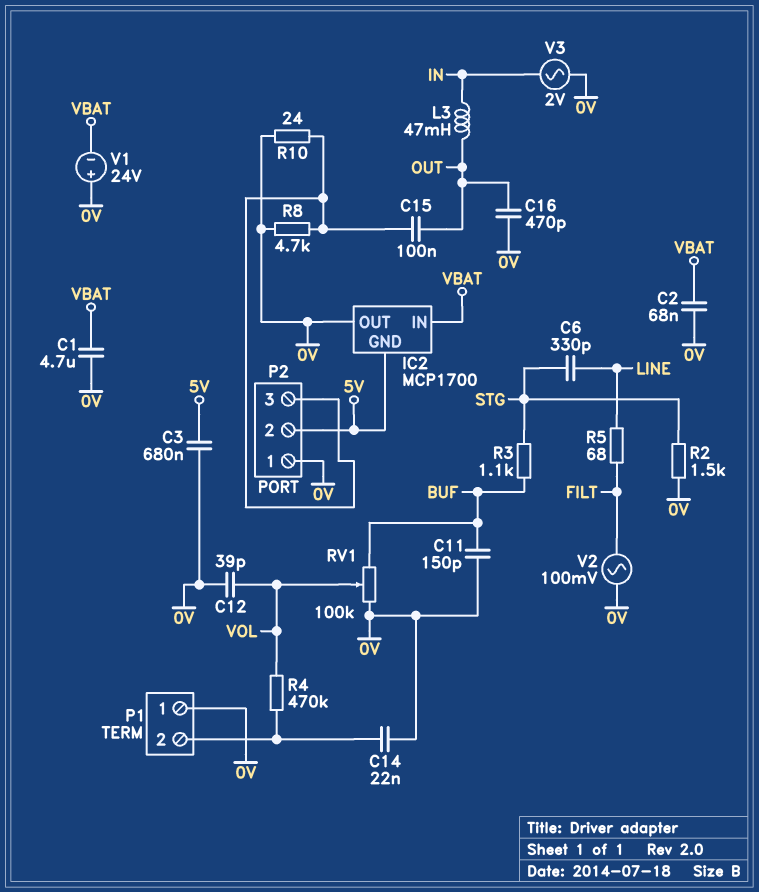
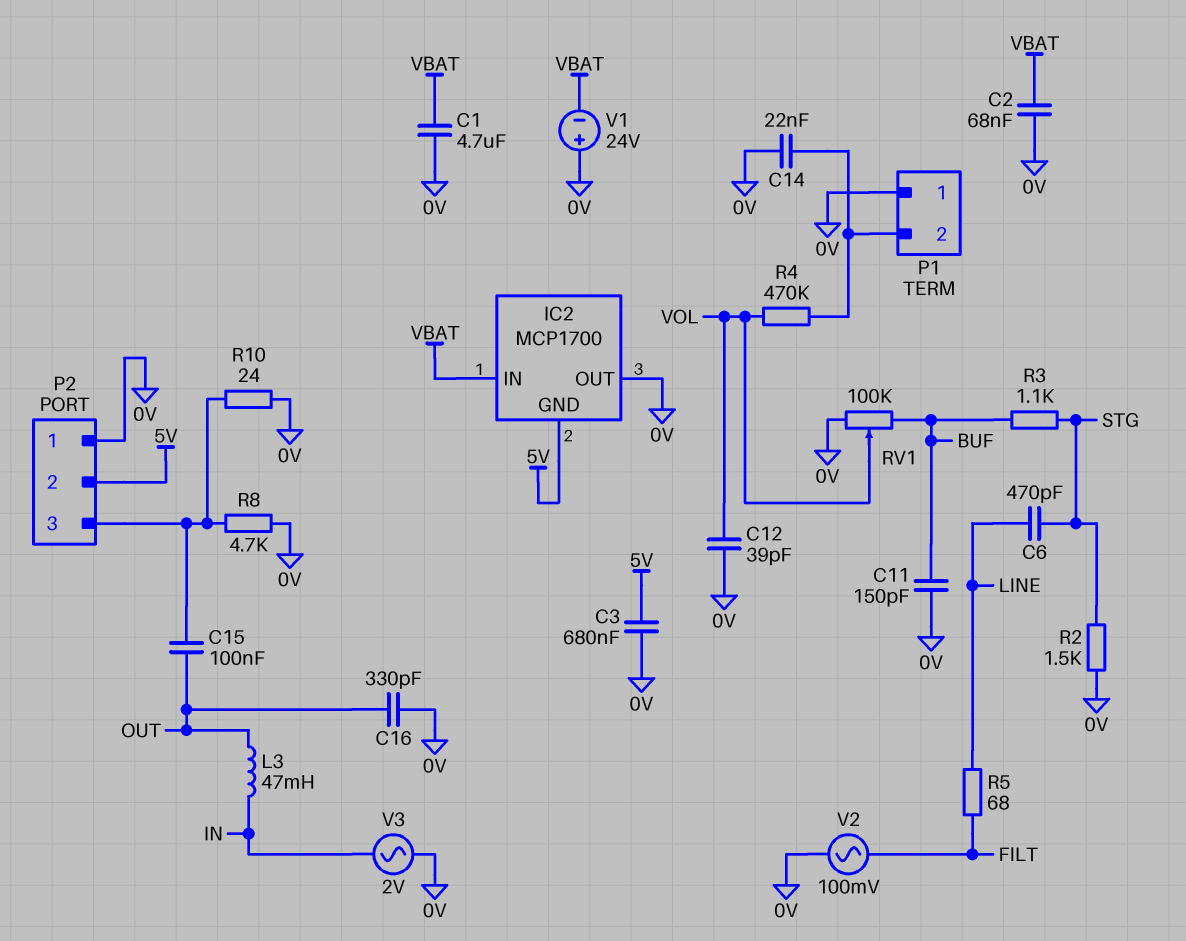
C6: 330pF (LINE, STG) -> 470pF (LINE, STG)
C16: 470pF (0V, OUT) -> 330pF (0V, OUT)

